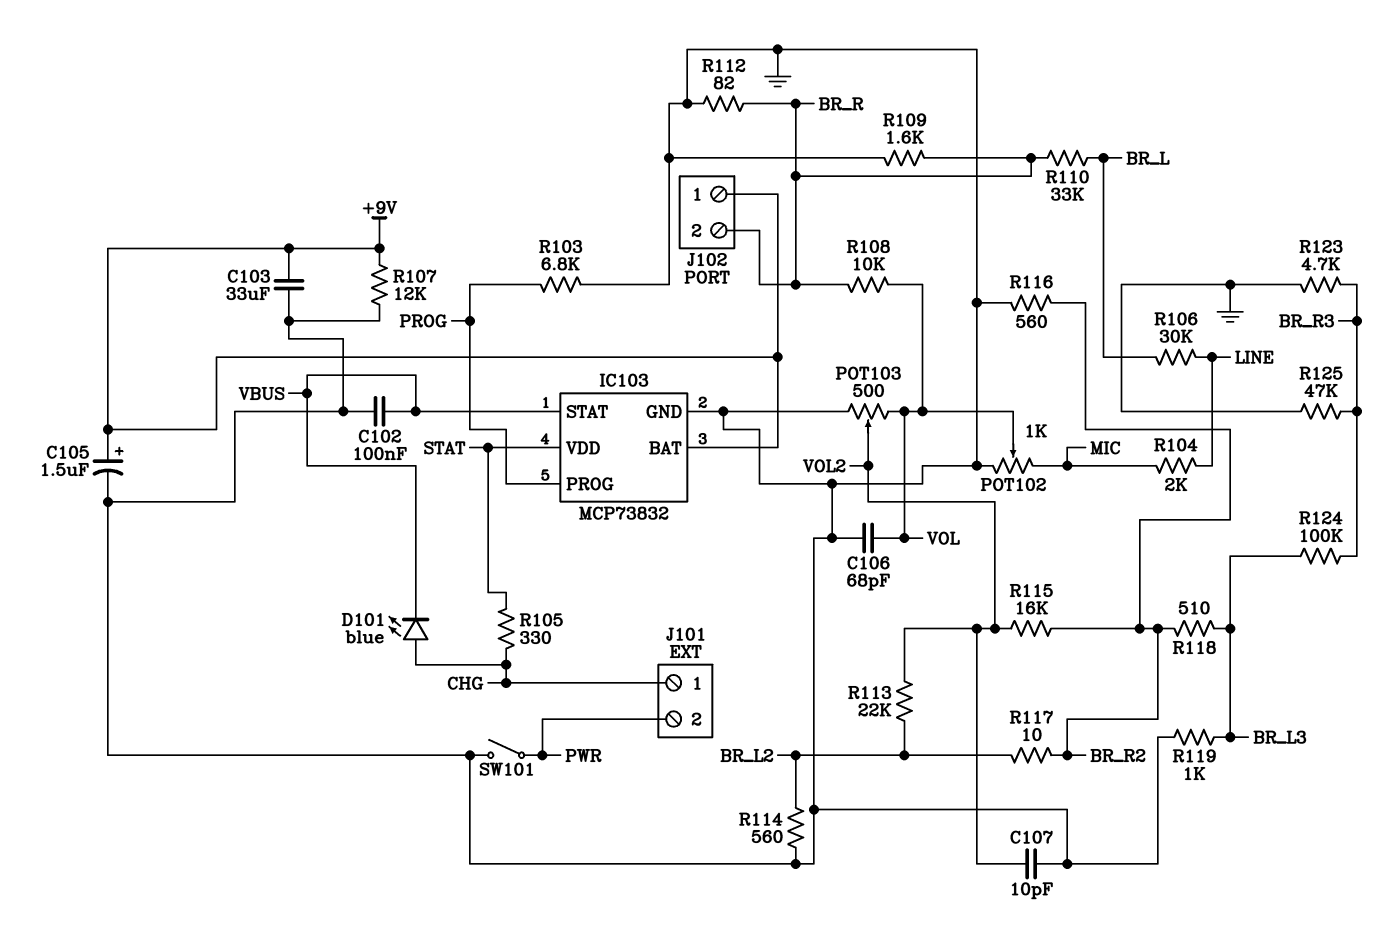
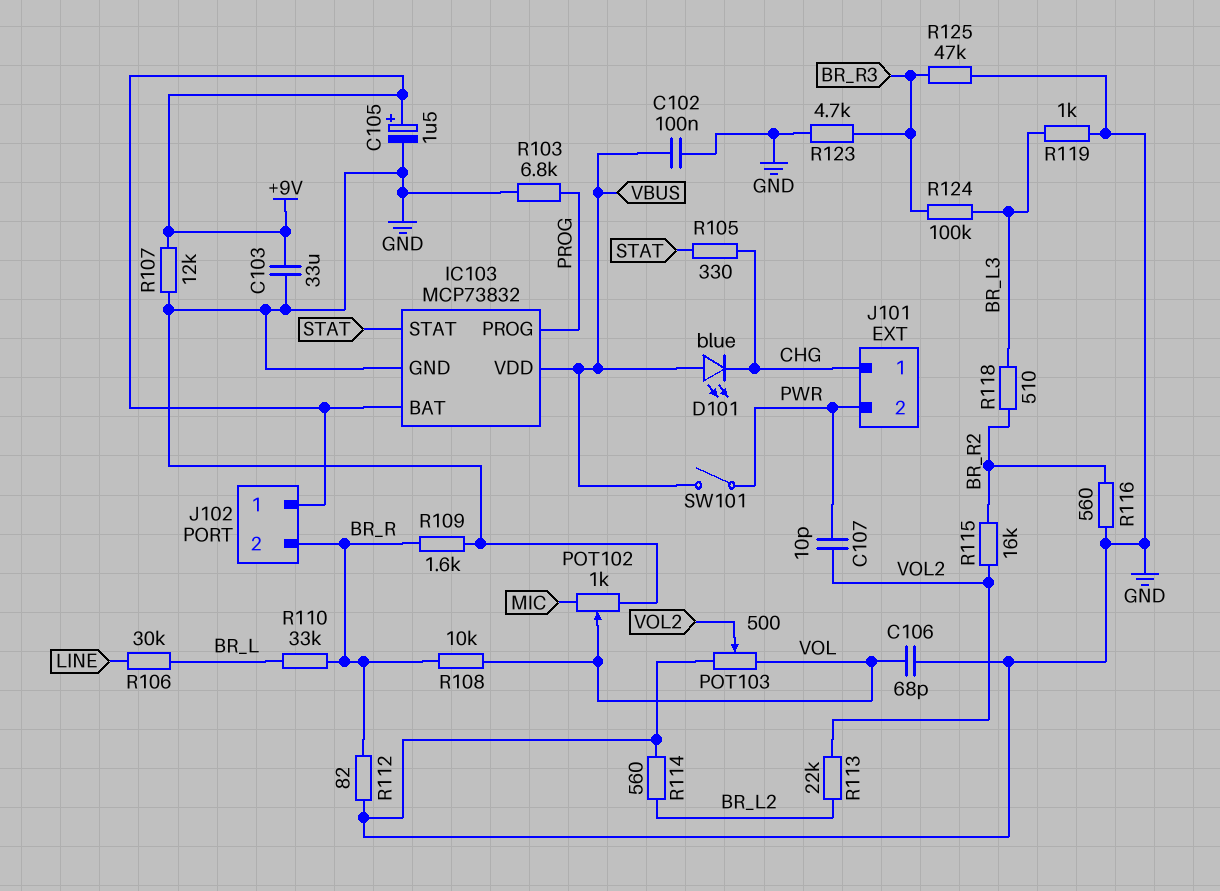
C107: 10pF (GND, VOL2) -> 10pF (PWR, VOL2)
D101: LED blue (A CHG, K VBUS) -> LED blue (A VBUS, K CHG)
IC103 pin STAT: VBUS -> STAT
IC103 pin VDD: STAT -> VBUS
R104: 2k (LINE, MIC) -> none
R117: 10 (BR_L2, BR_R2) -> none
SW101: switch (GND, PWR) -> switch (PWR, VBUS)

